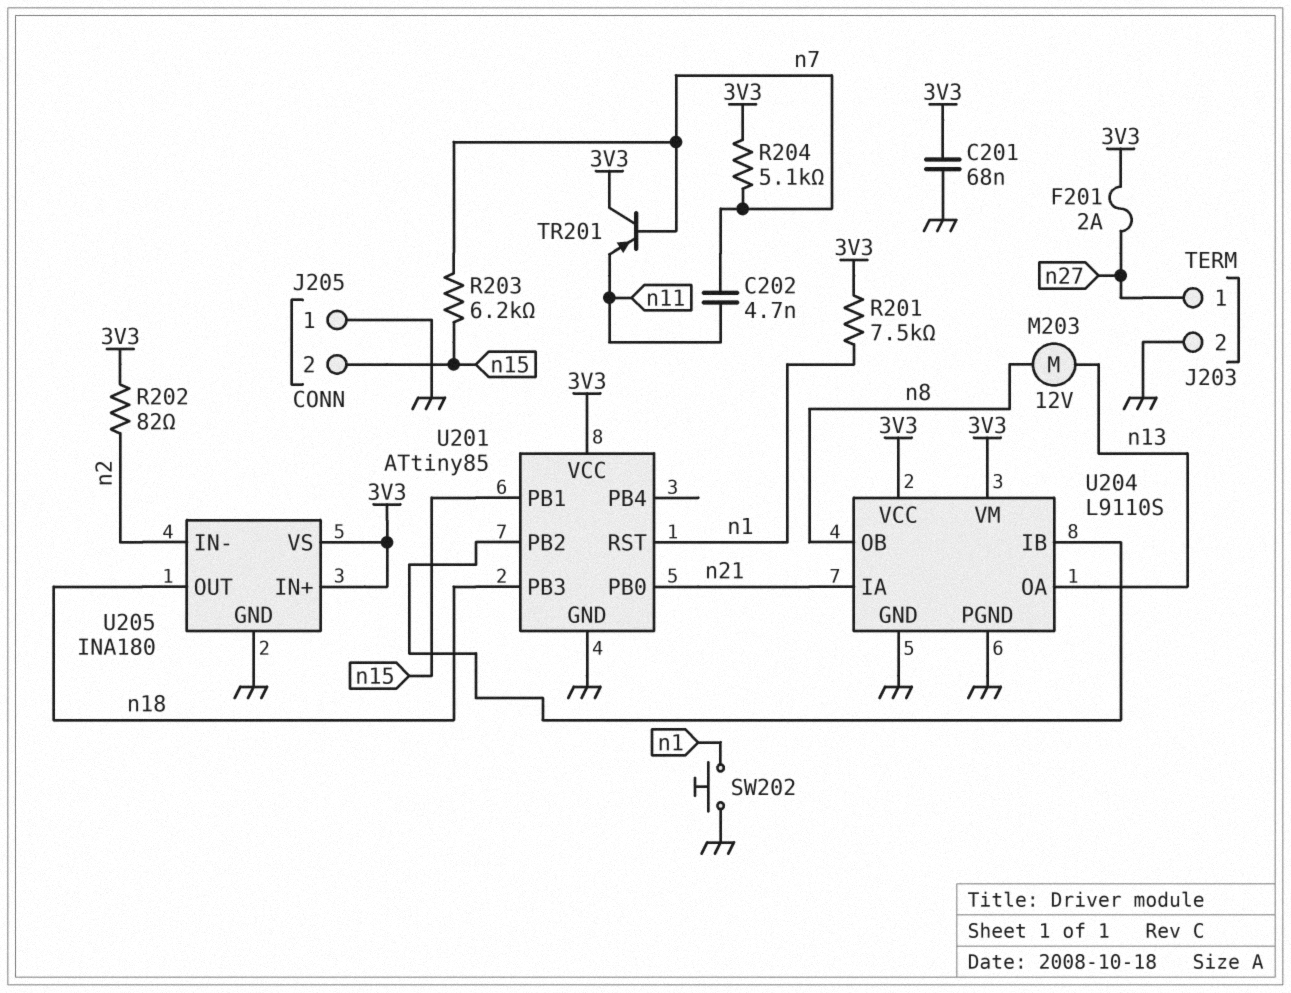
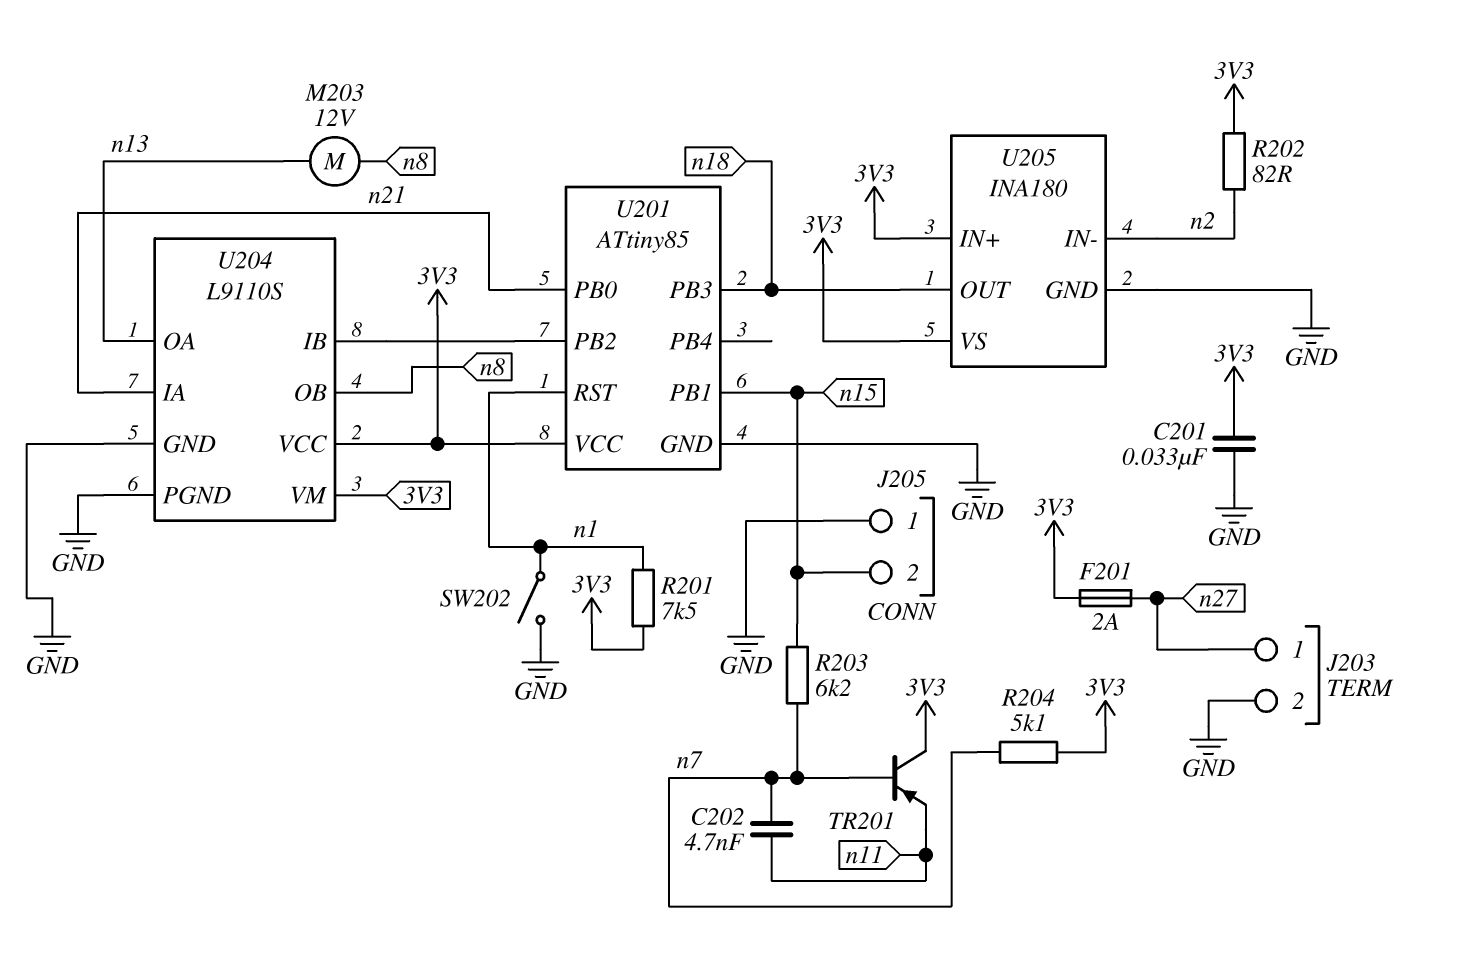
C201: 68nF (3V3, GND) -> 33nF (3V3, GND)
SW202: button (GND, n1) -> switch (GND, n1)

